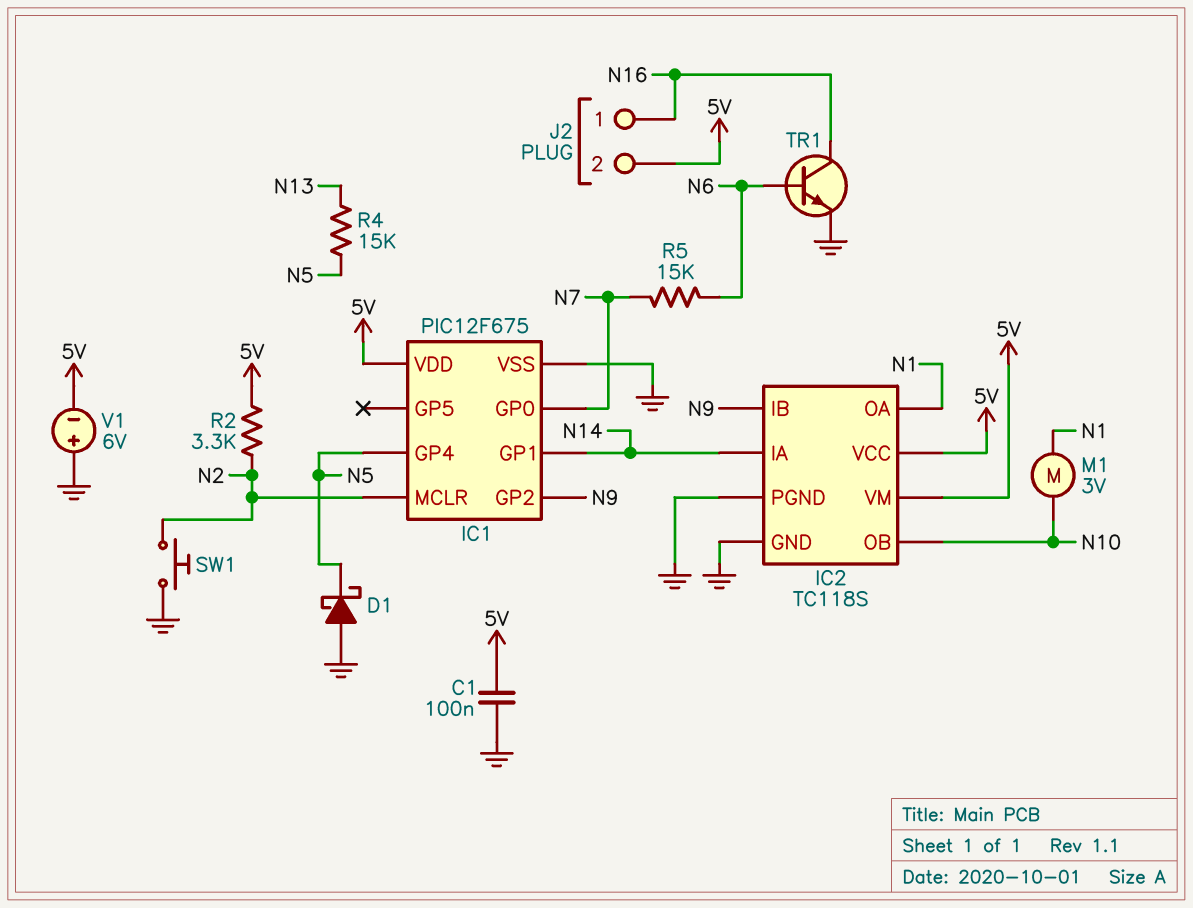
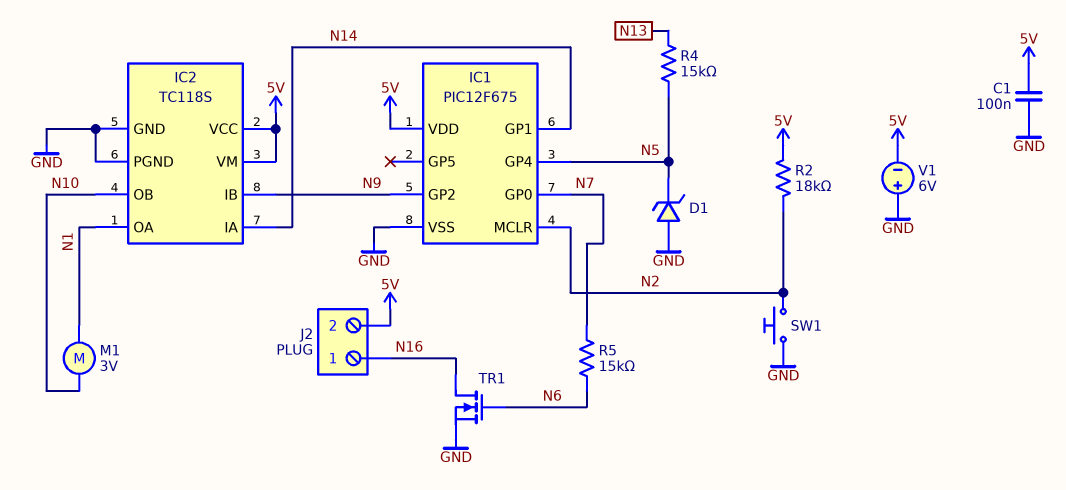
D1: schottky (A GND, K N5) -> zener (A GND, K N5)
R2: 3.3k (5V, N2) -> 18k (5V, N2)
TR1: NPN (B N6, C N16, E GND) -> NMOS (G N6, D N16, S GND)

